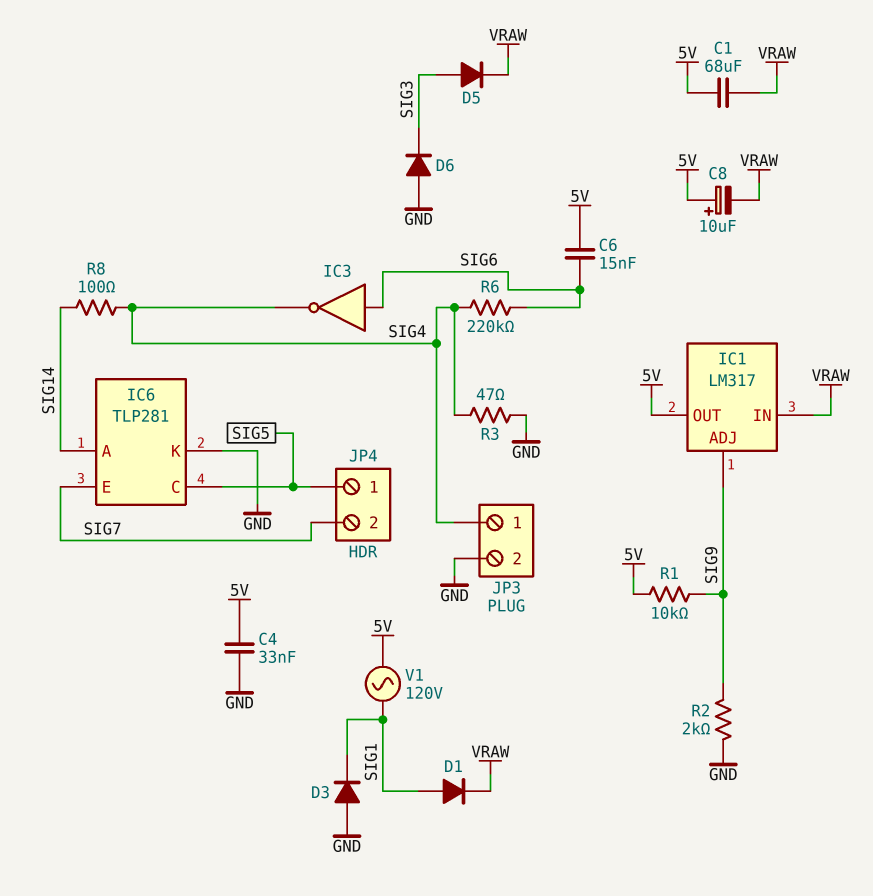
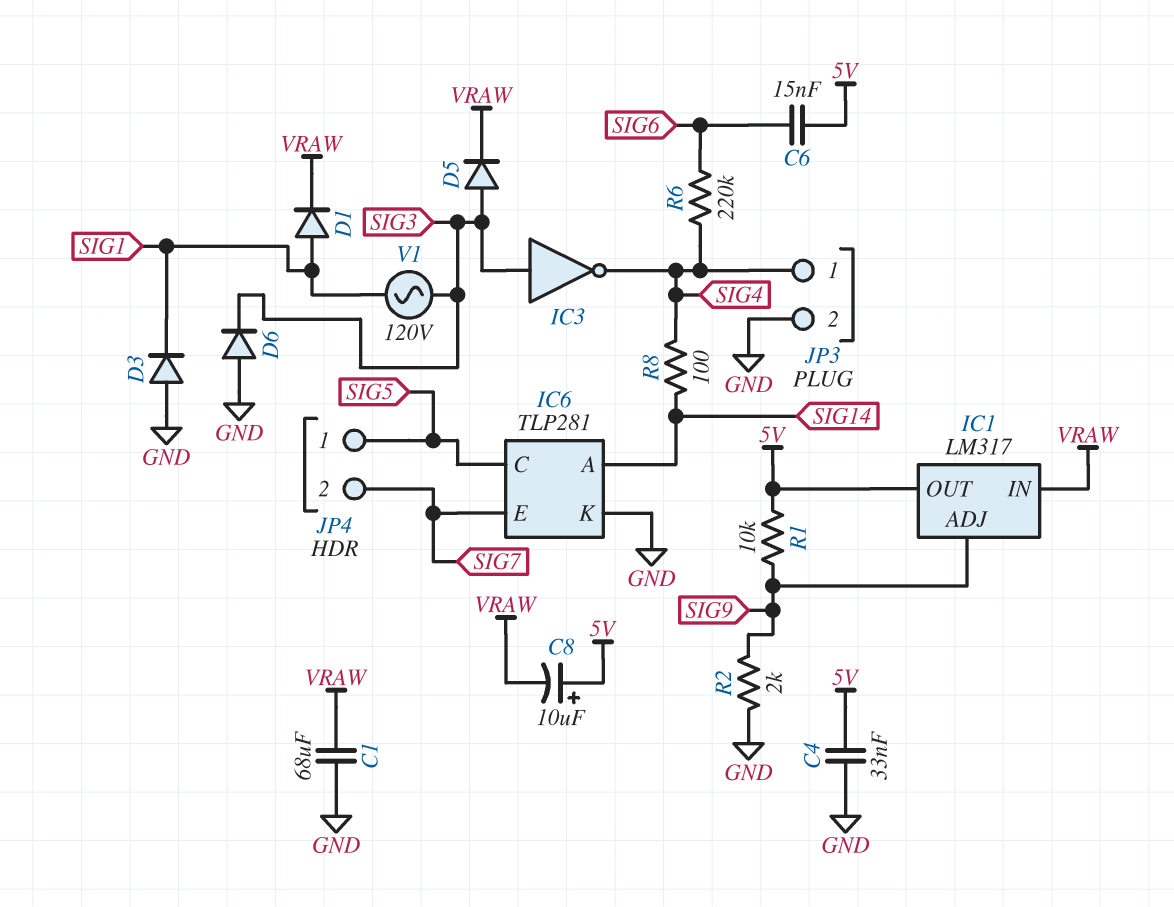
C1: 68uF (5V, VRAW) -> 68uF (GND, VRAW)
IC3: NOT (in SIG6, out SIG4) -> NOT (in SIG3, out SIG4)
R3: 47 (GND, SIG4) -> none
V1: AC 120V (5V, SIG1) -> AC 120V (SIG1, SIG3)

